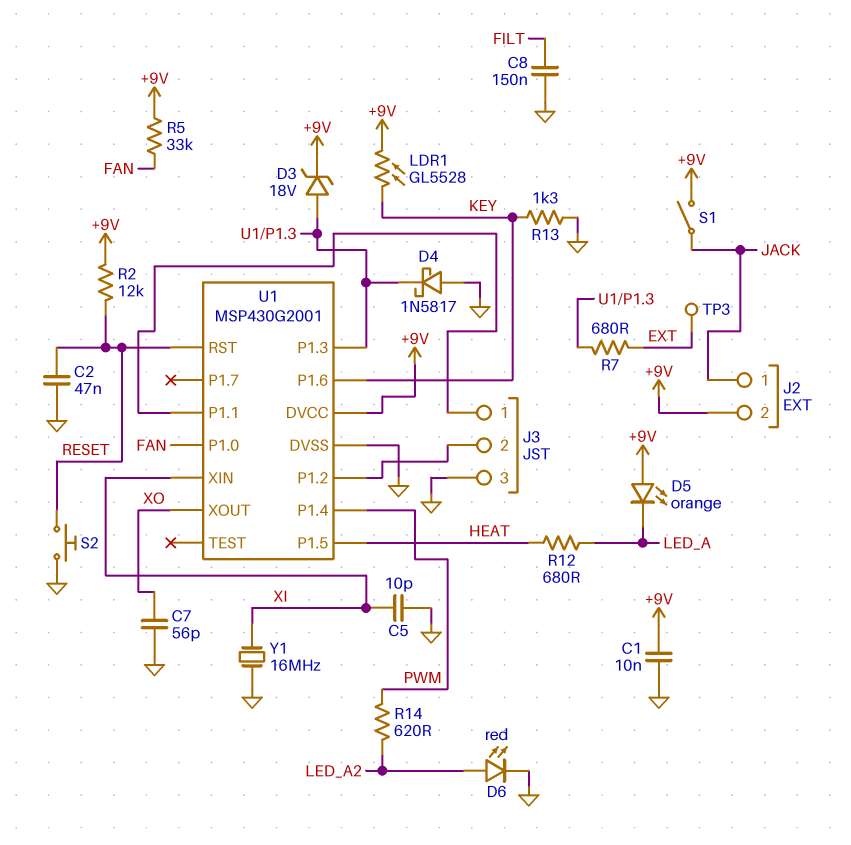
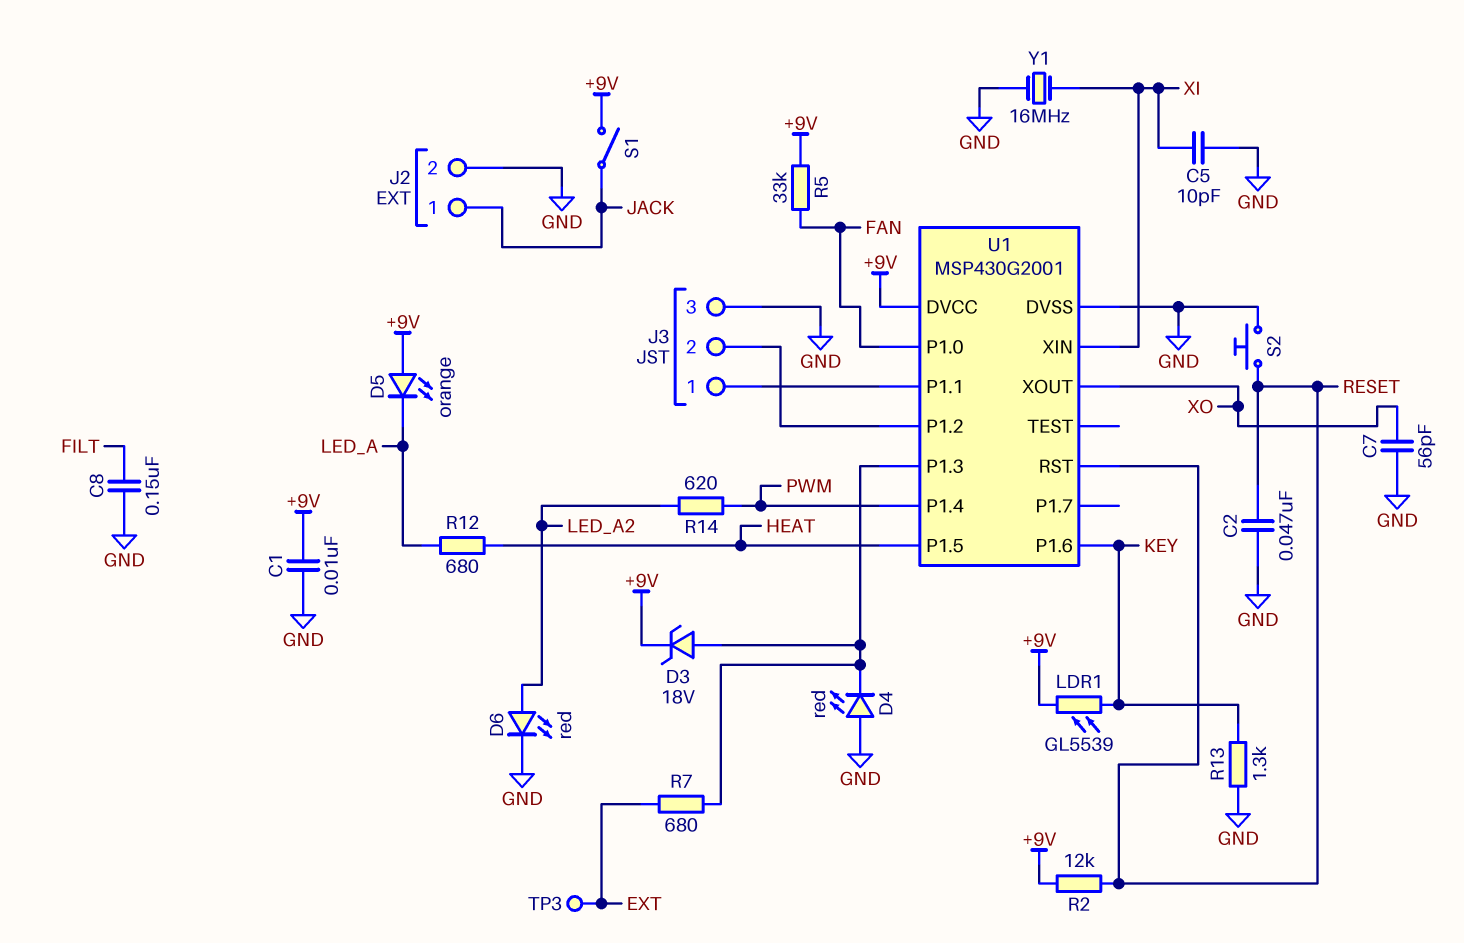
D4: schottky 1N5817 (A GND, K U1/P1.3) -> LED red (A GND, K U1/P1.3)
J2 pin 2: +9V -> GND
LDR1: GL5528 (+9V, KEY) -> GL5539 (+9V, KEY)

